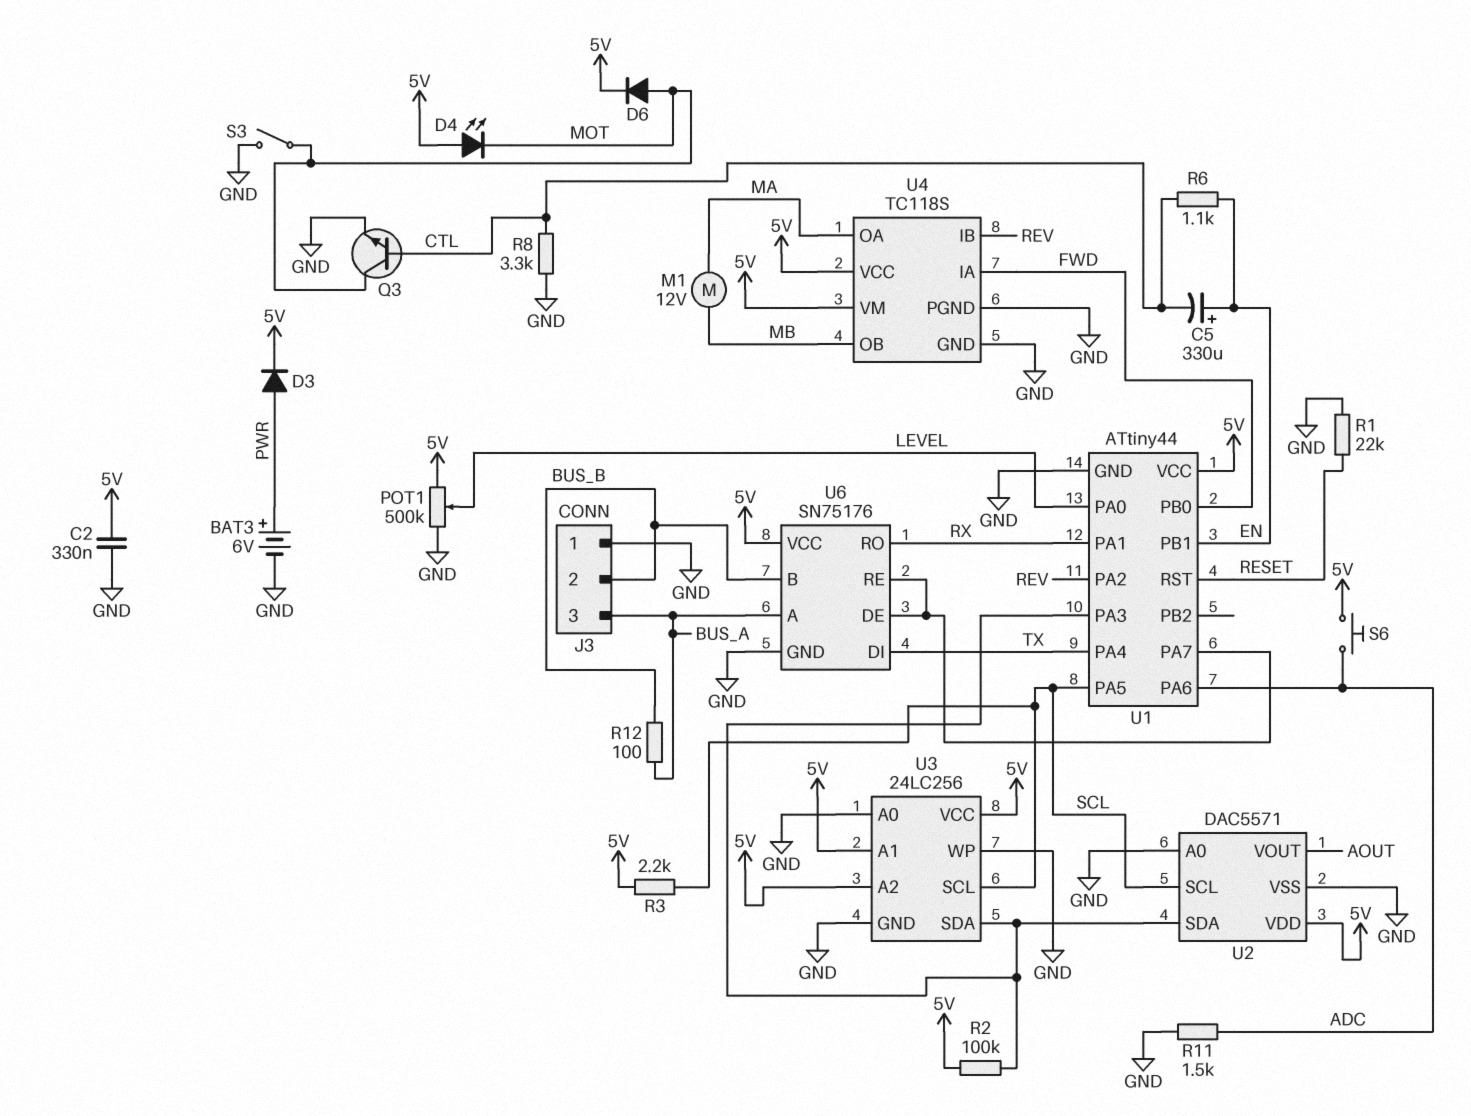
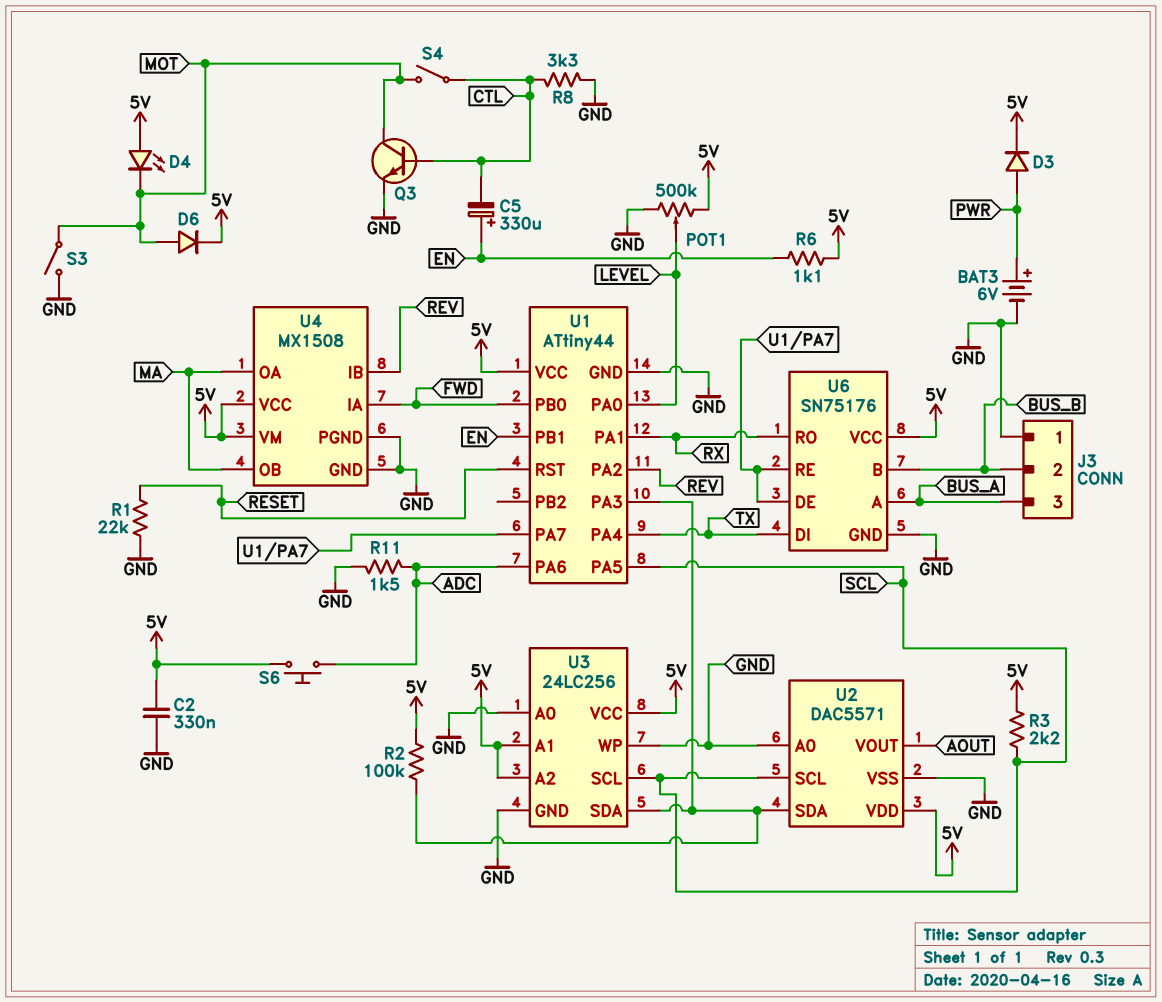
M1: motor 12V (MA, MB) -> none
R6: 1.1k (CTL, EN) -> 1.1k (5V, EN)
R12: 100 (BUS_A, BUS_B) -> none
S4: none -> switch (CTL, MOT)
U4: TC118S -> MX1508
U4 pin OB: MB -> MA

